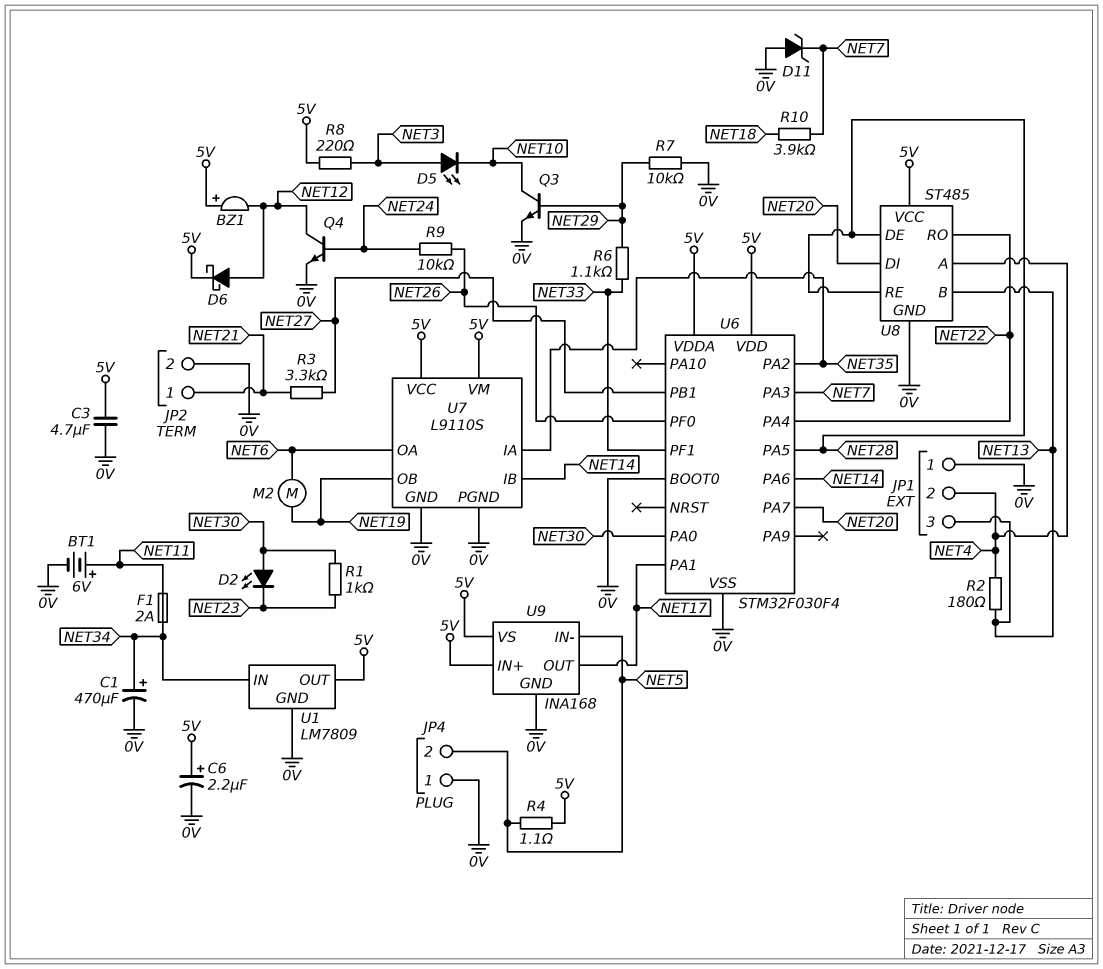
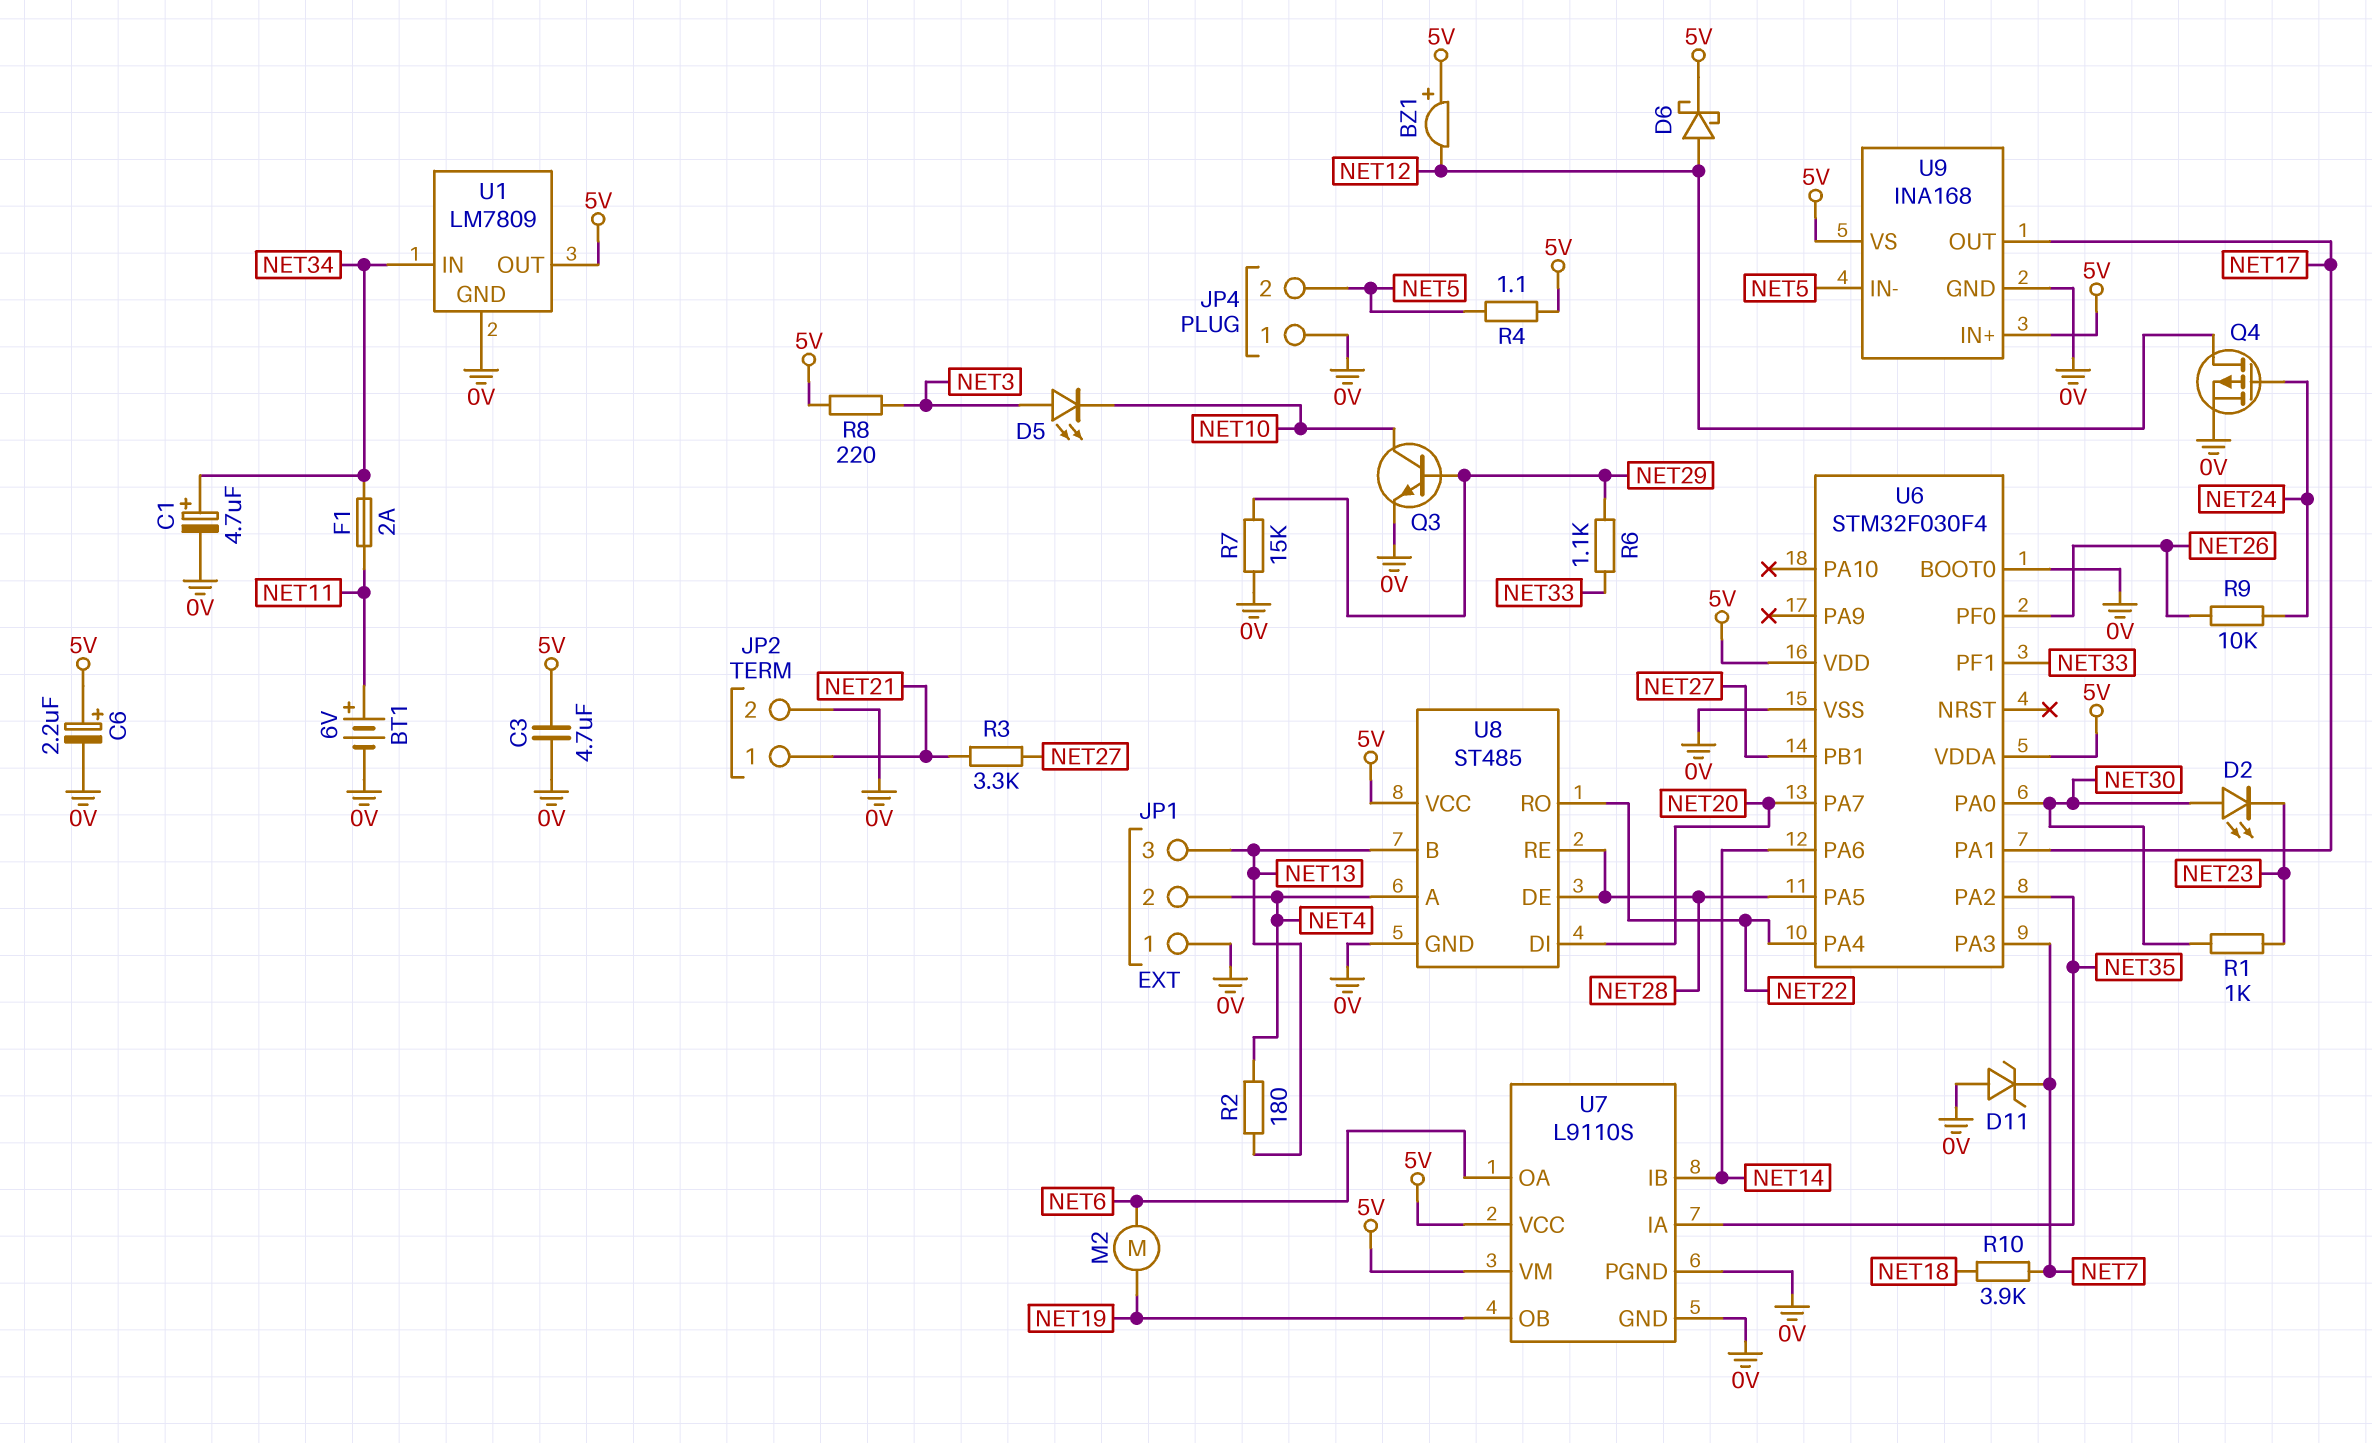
C1: 470uF (plus NET34, minus 0V) -> 4.7uF (plus NET34, minus 0V)
Q4: NPN (B NET24, C NET12, E 0V) -> PMOS (G NET24, D NET12, S 0V)
R7: 10k (0V, NET29) -> 15k (0V, NET29)

